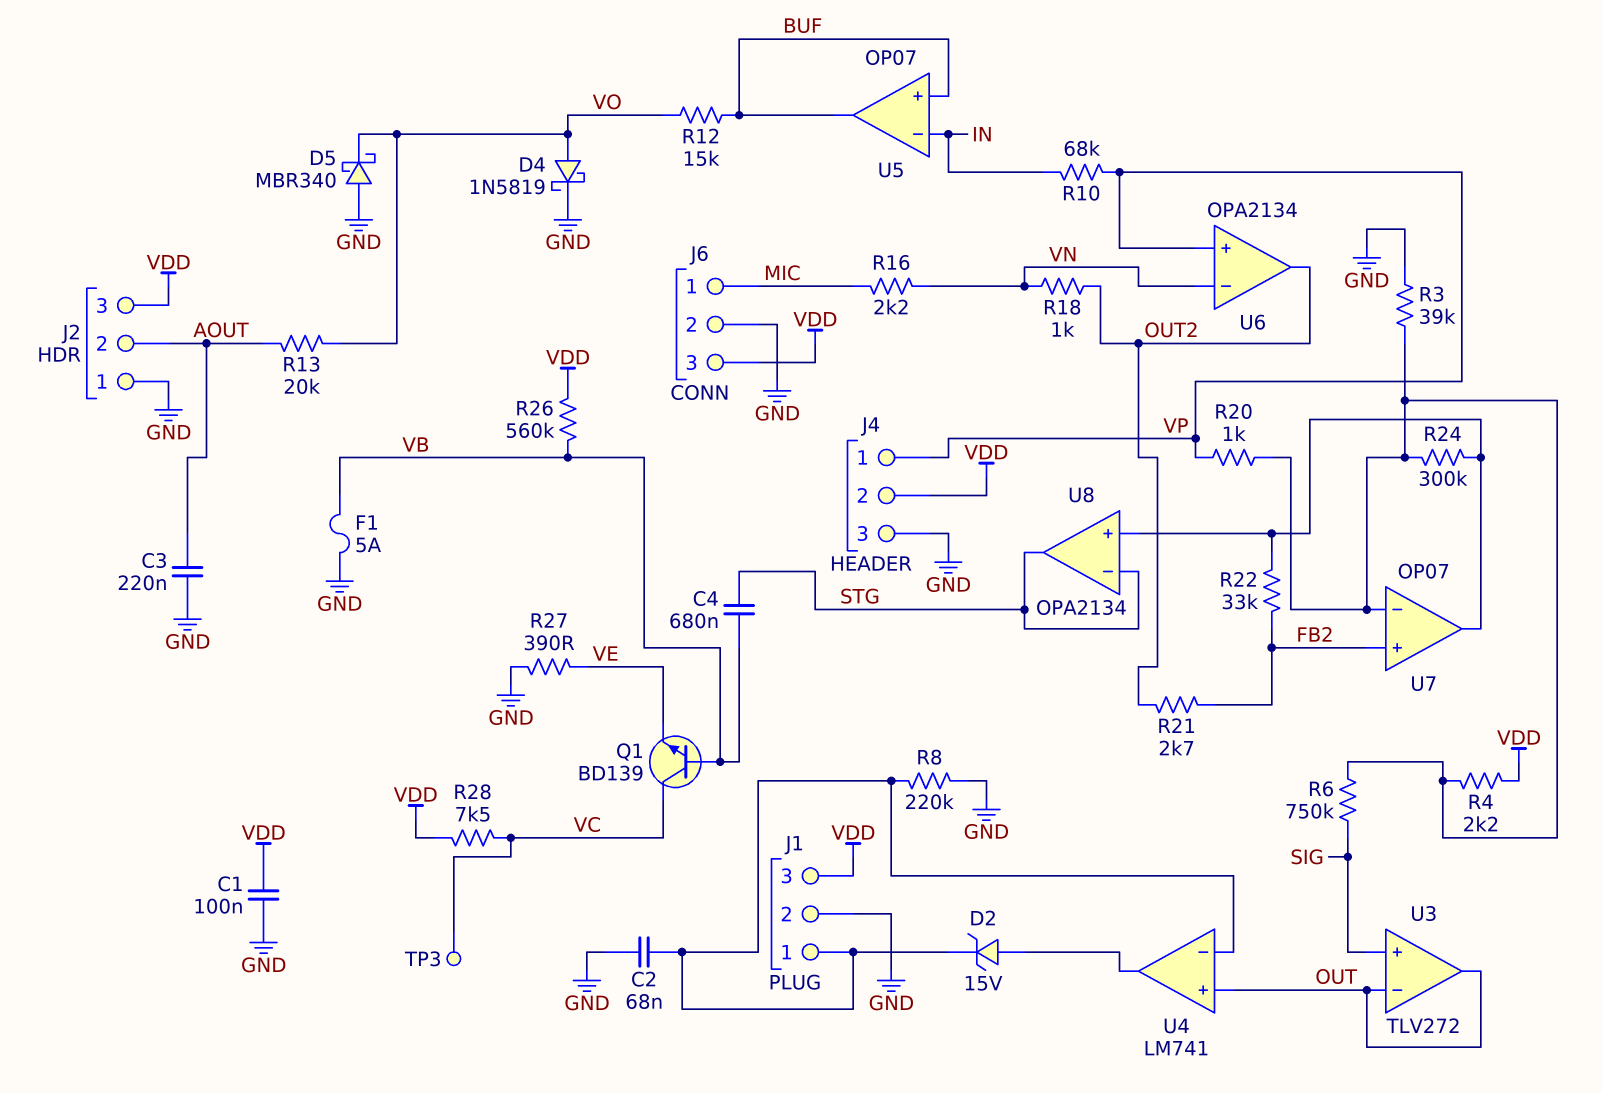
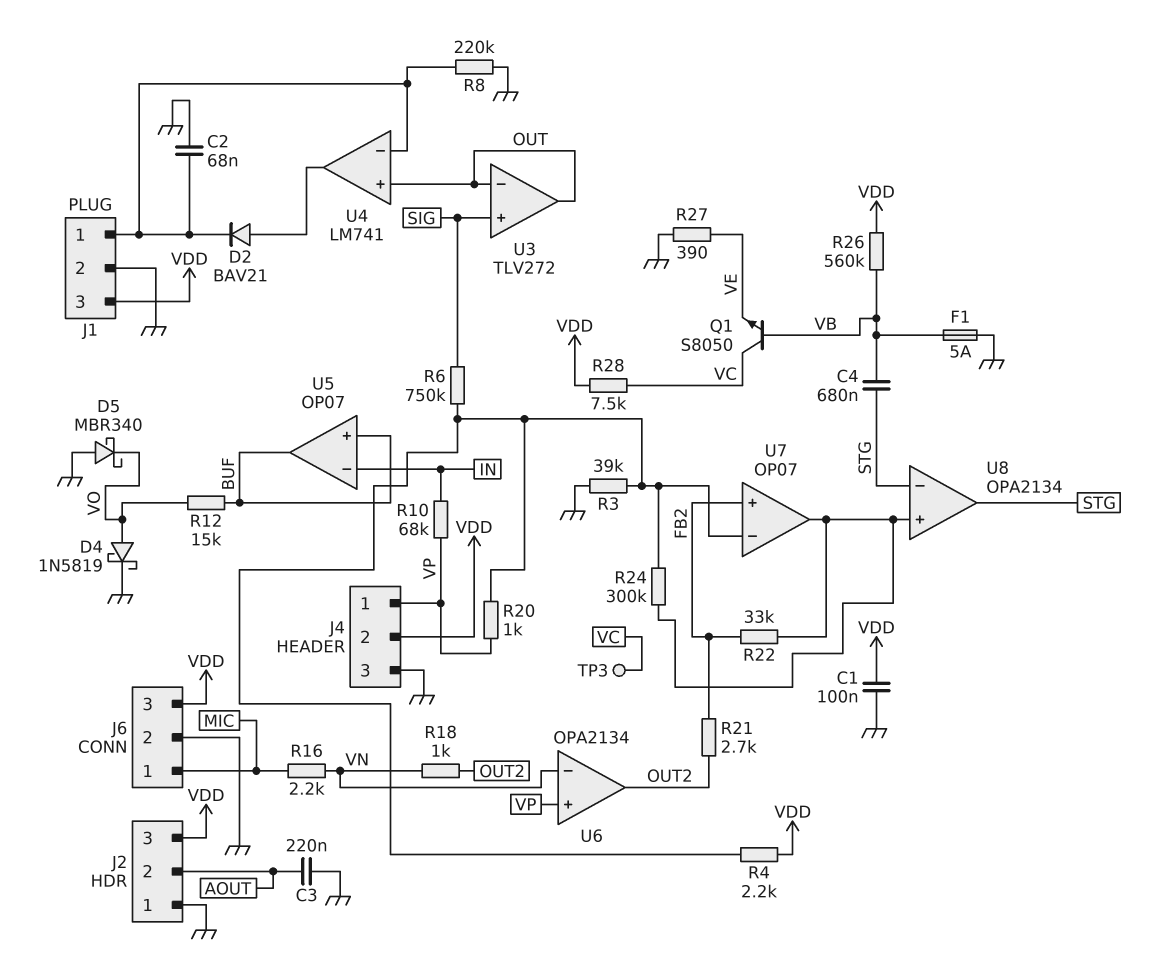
D2: zener 15V (A U4/out, K J1/1) -> diode BAV21 (A U4/out, K J1/1)
Q1: NPN BD139 (B VB, C VC, E VE) -> NPN S8050 (B VB, C VC, E VE)
R13: 20k (AOUT, VO) -> none

